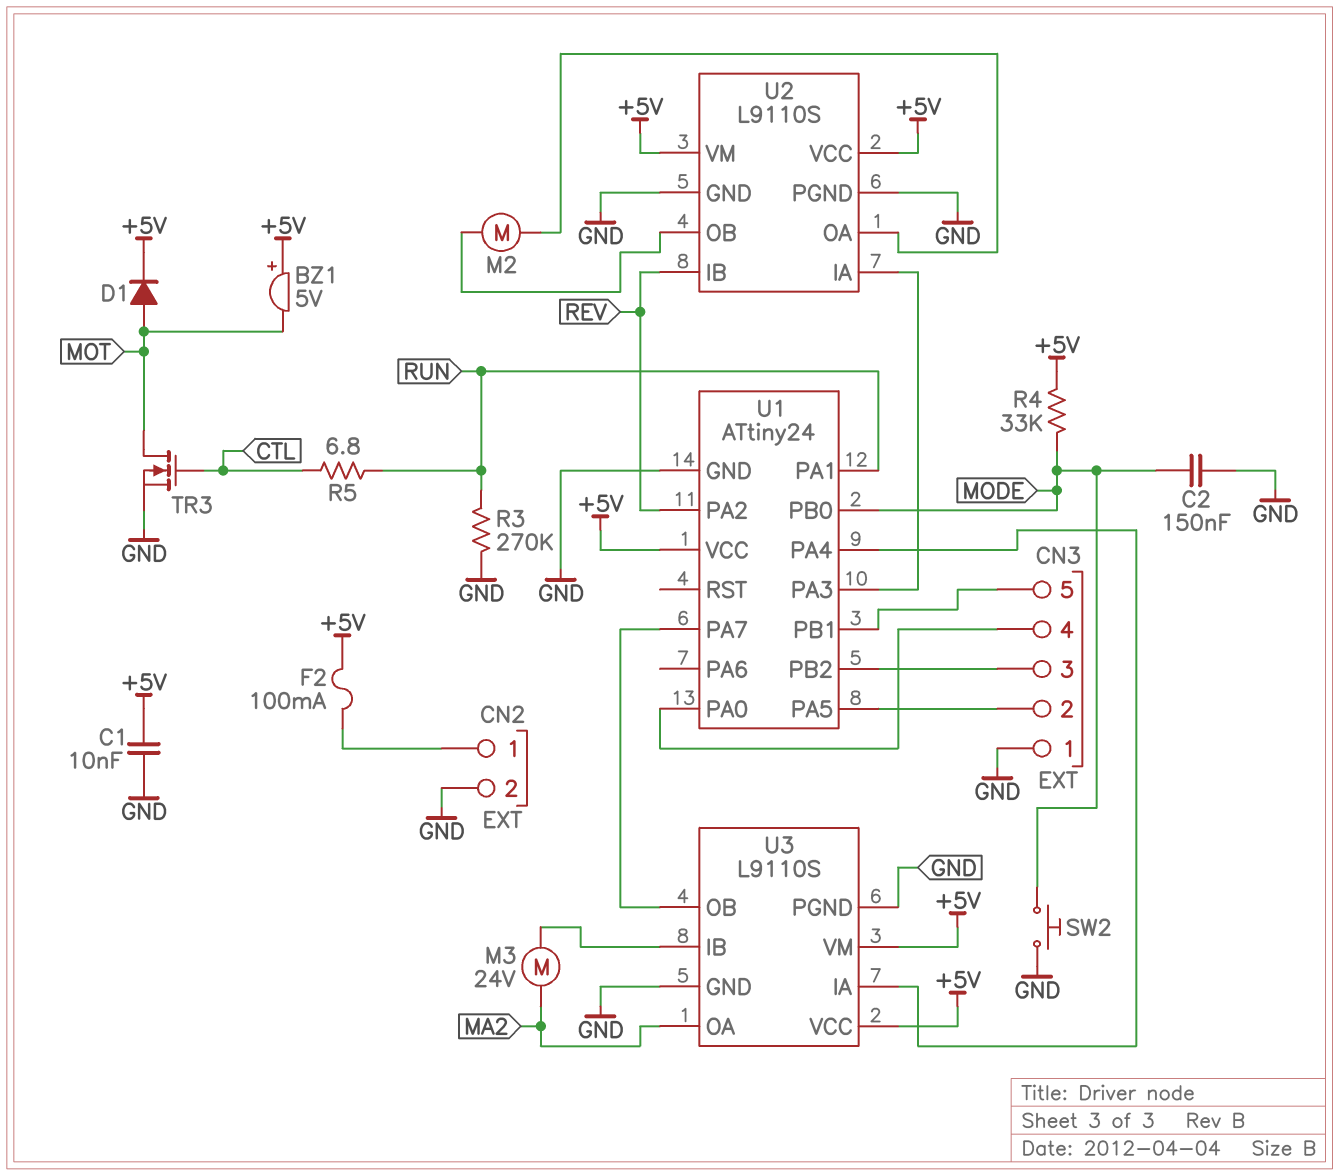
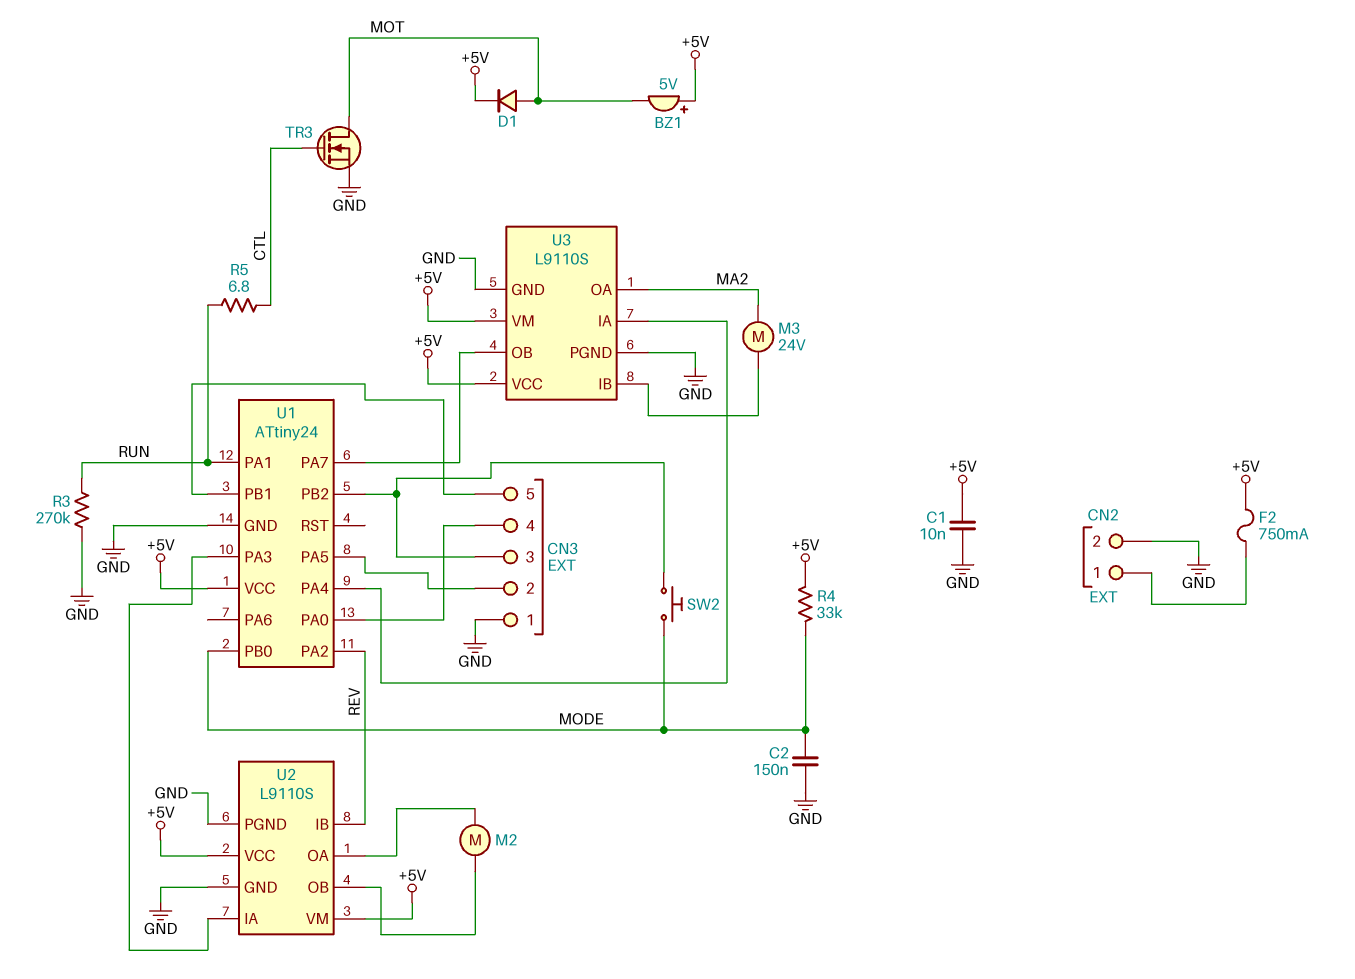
F2: 100mA (+5V, CN2/1) -> 750mA (+5V, CN2/1)
SW2: button (GND, MODE) -> button (CN3/3, MODE)

